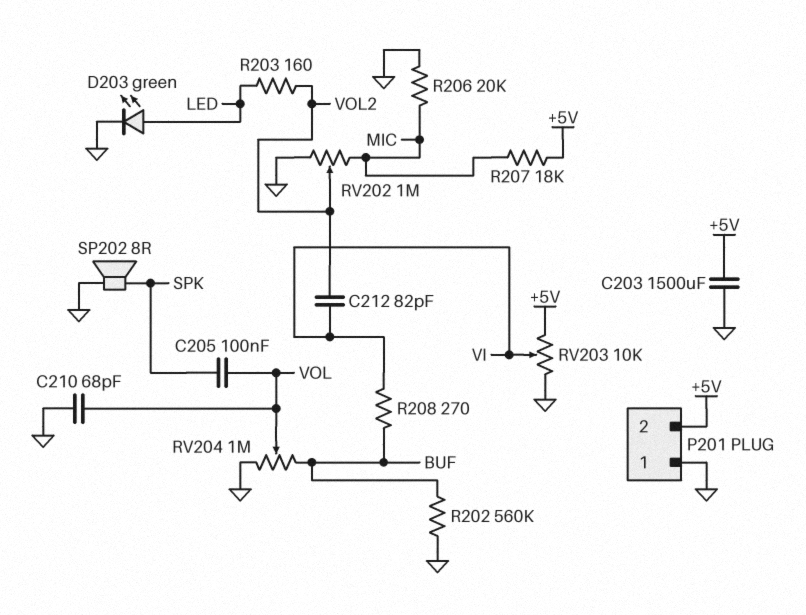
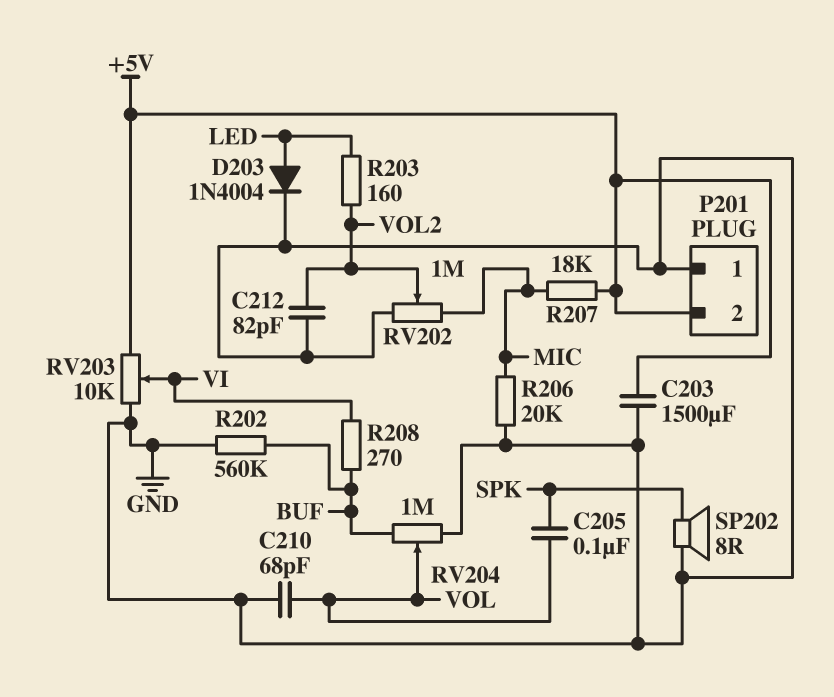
C212: 82pF (VI, VOL2) -> 82pF (GND, VOL2)
D203: LED green (A LED, K GND) -> diode 1N4004 (A LED, K GND)

